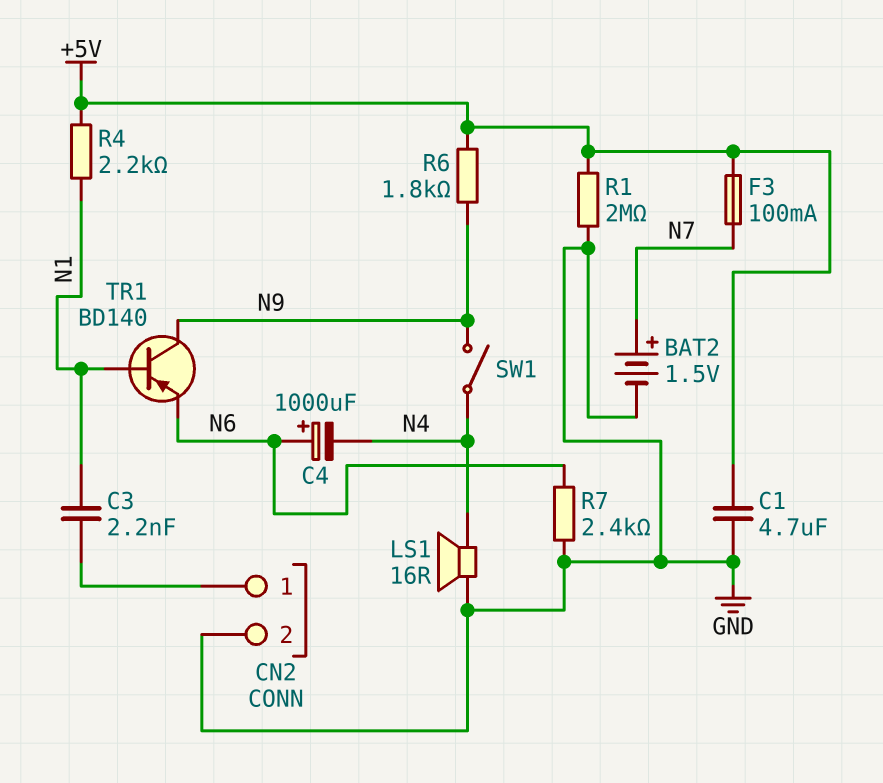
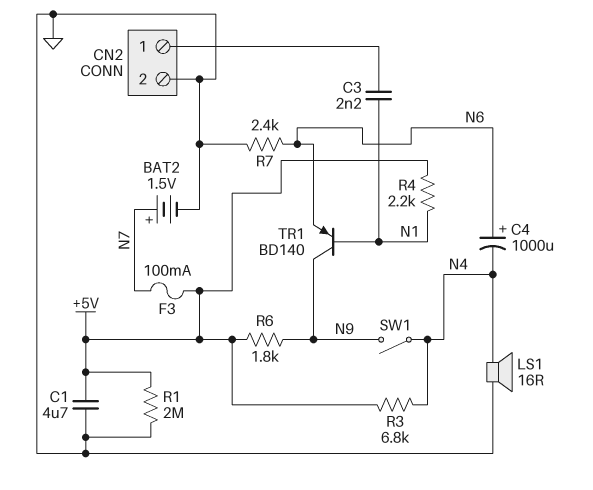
R3: none -> 6.8k (+5V, N4)

